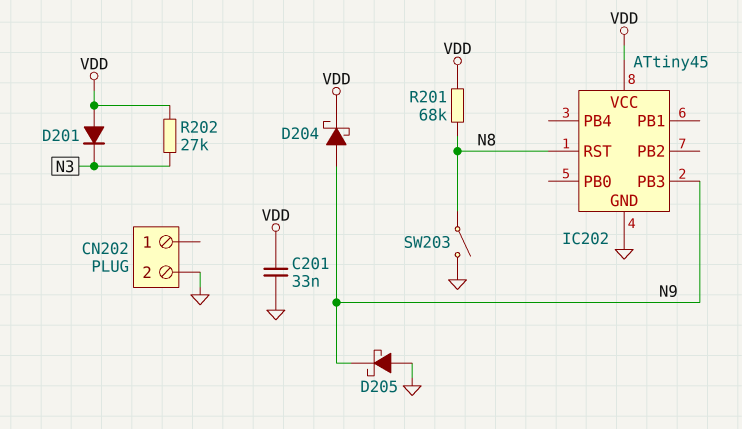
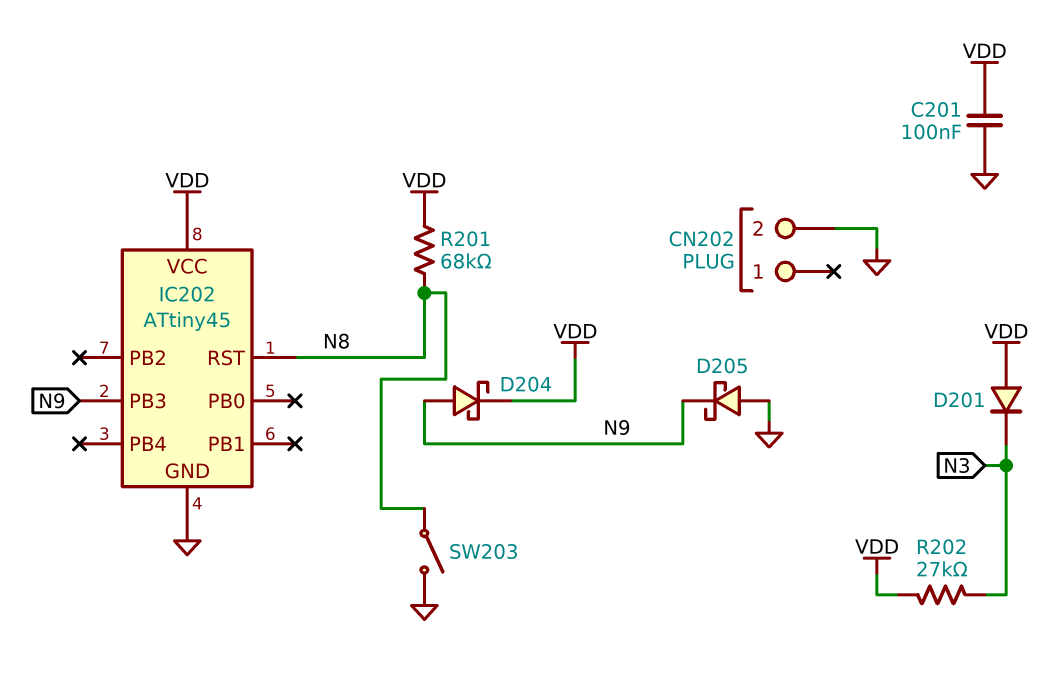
C201: 33nF (GND, VDD) -> 100nF (GND, VDD)

